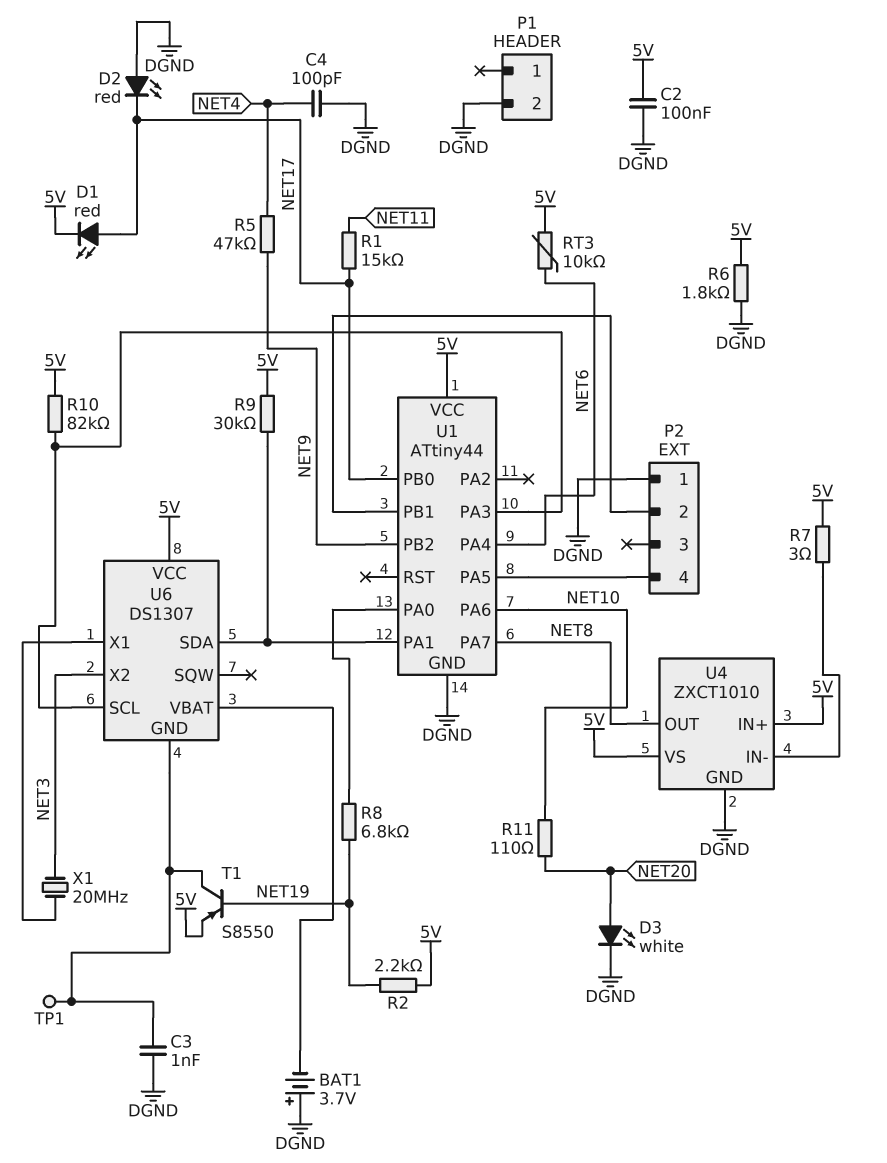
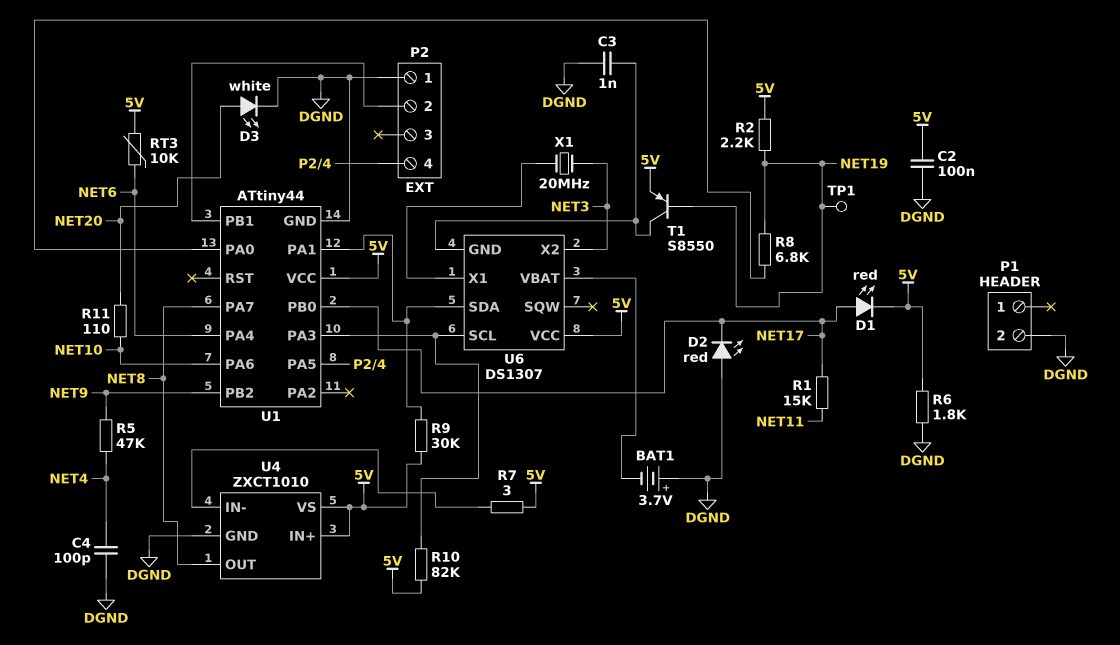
TP1: test point (U6/GND) -> test point (NET19)

